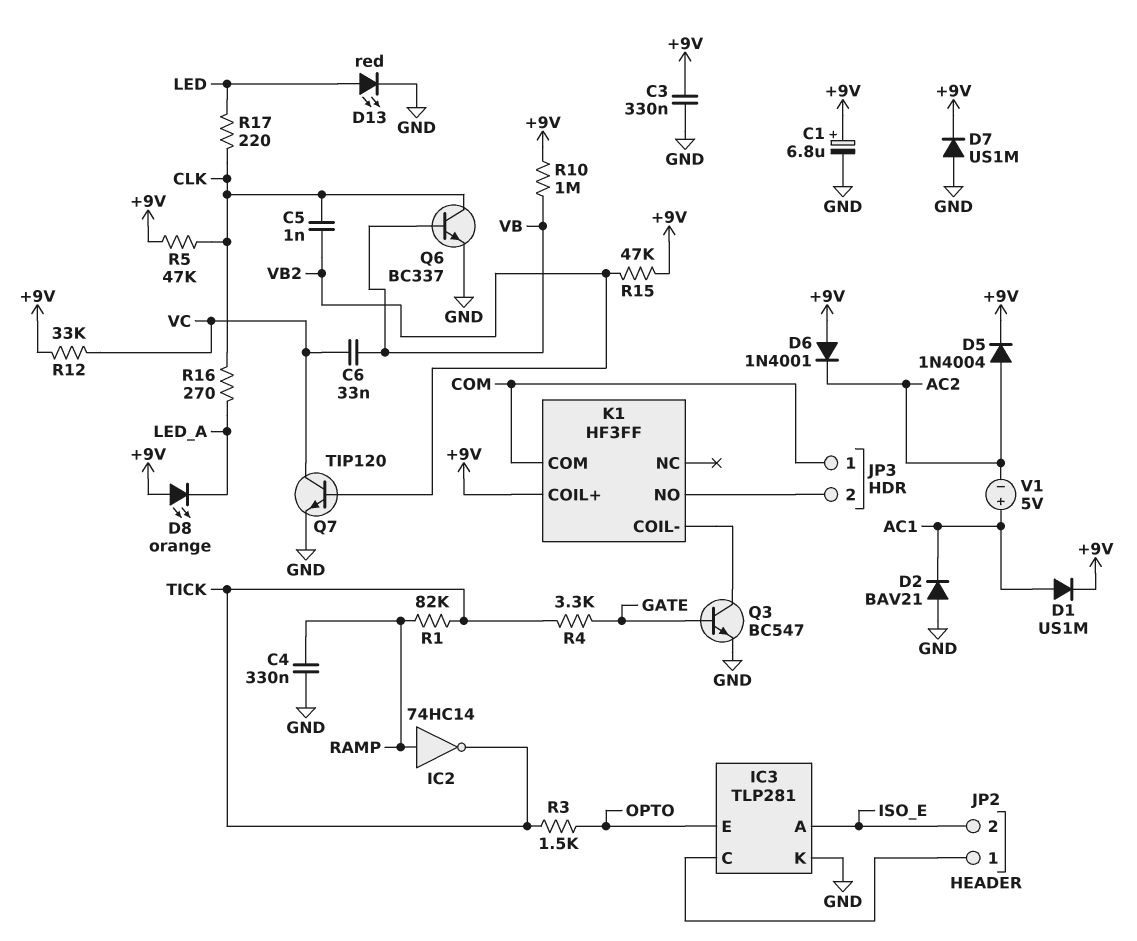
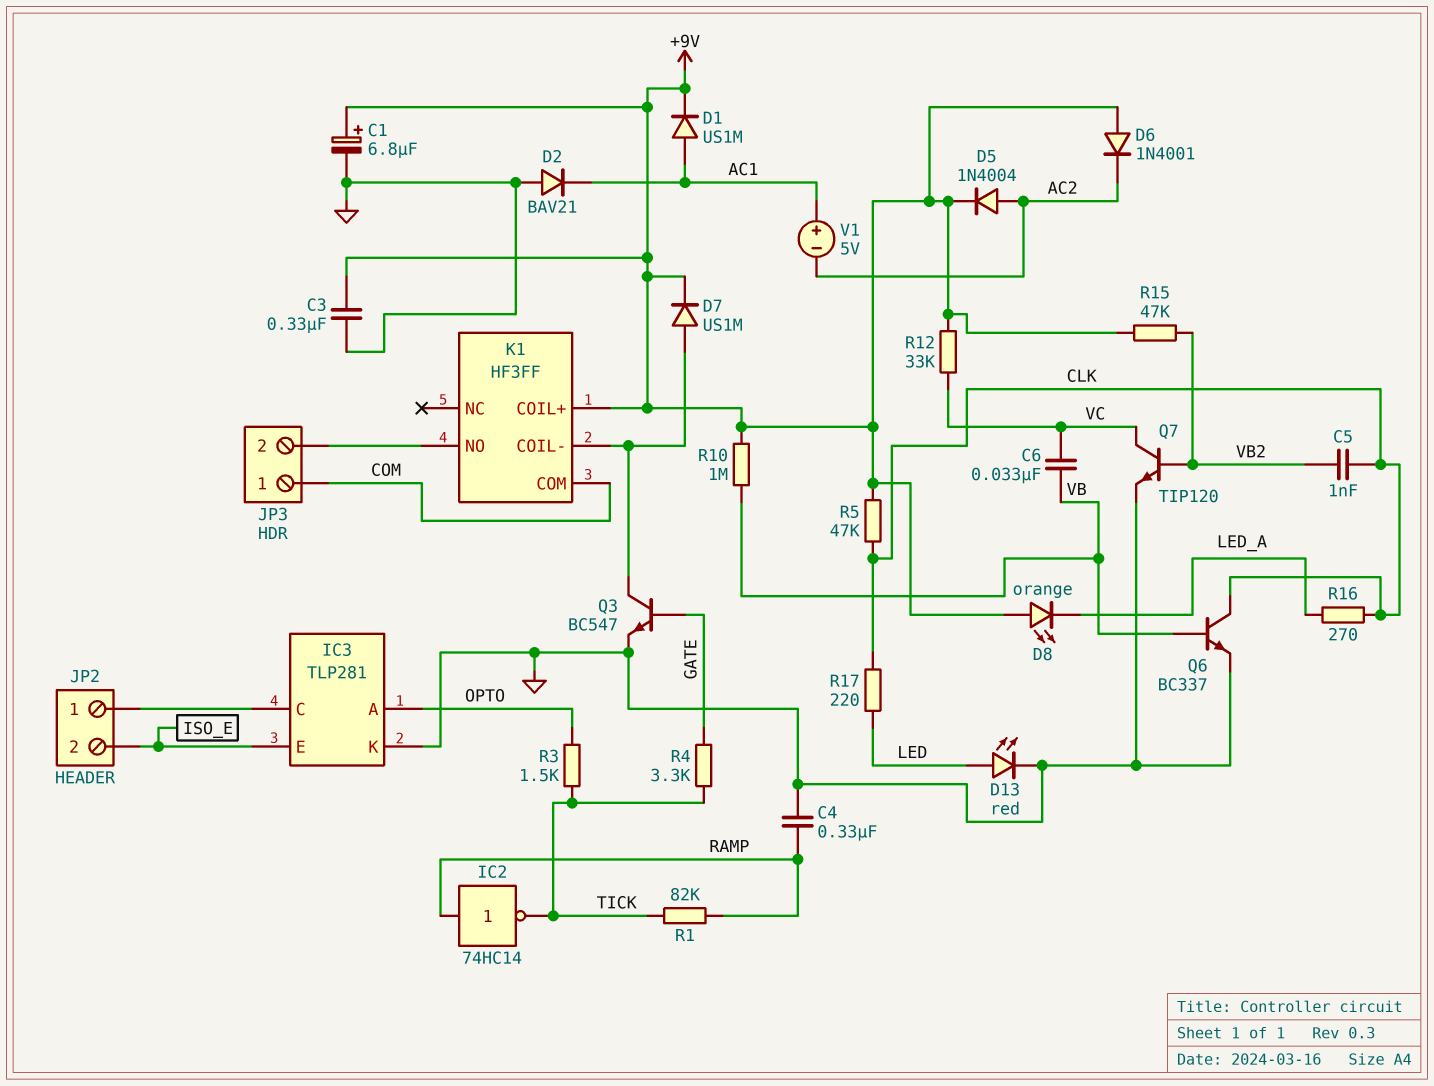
D7: diode US1M (A GND, K +9V) -> diode US1M (A K1/COIL-, K +9V)
IC3 pin A: ISO_E -> OPTO
IC3 pin E: OPTO -> ISO_E

